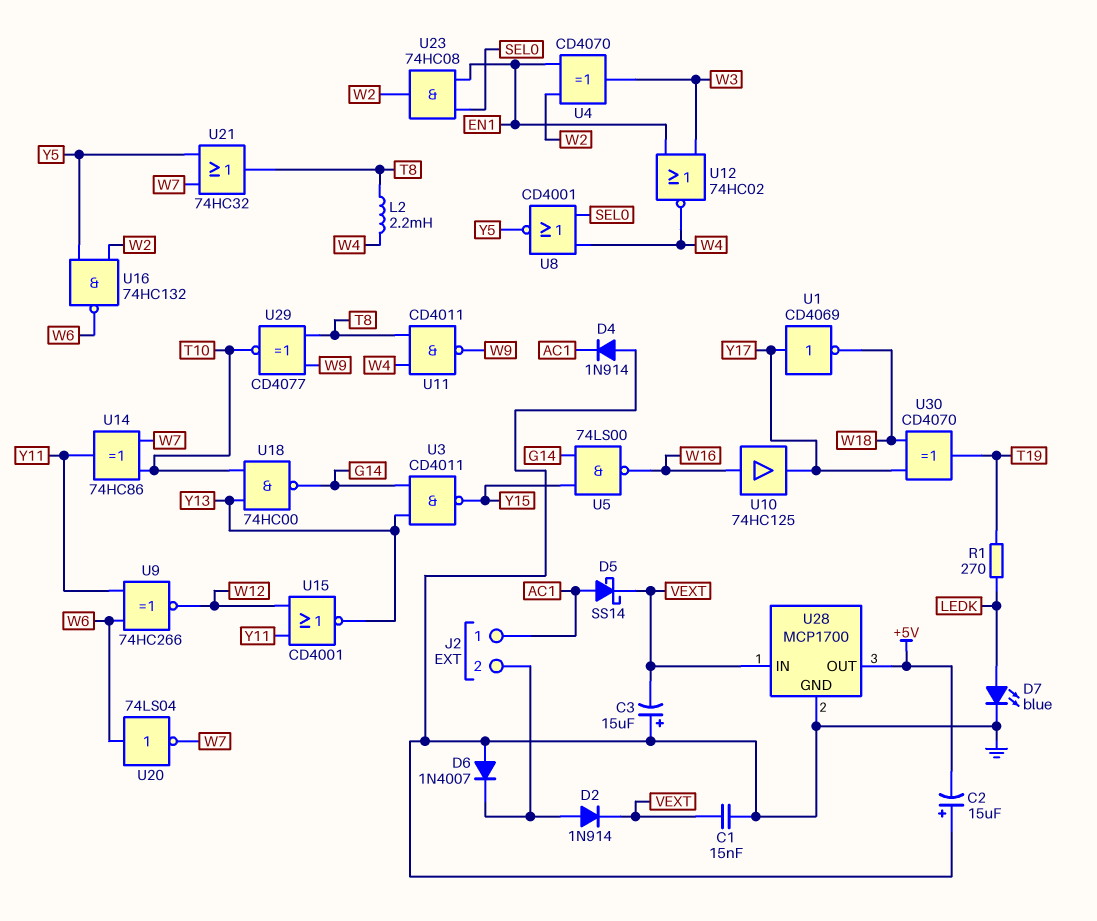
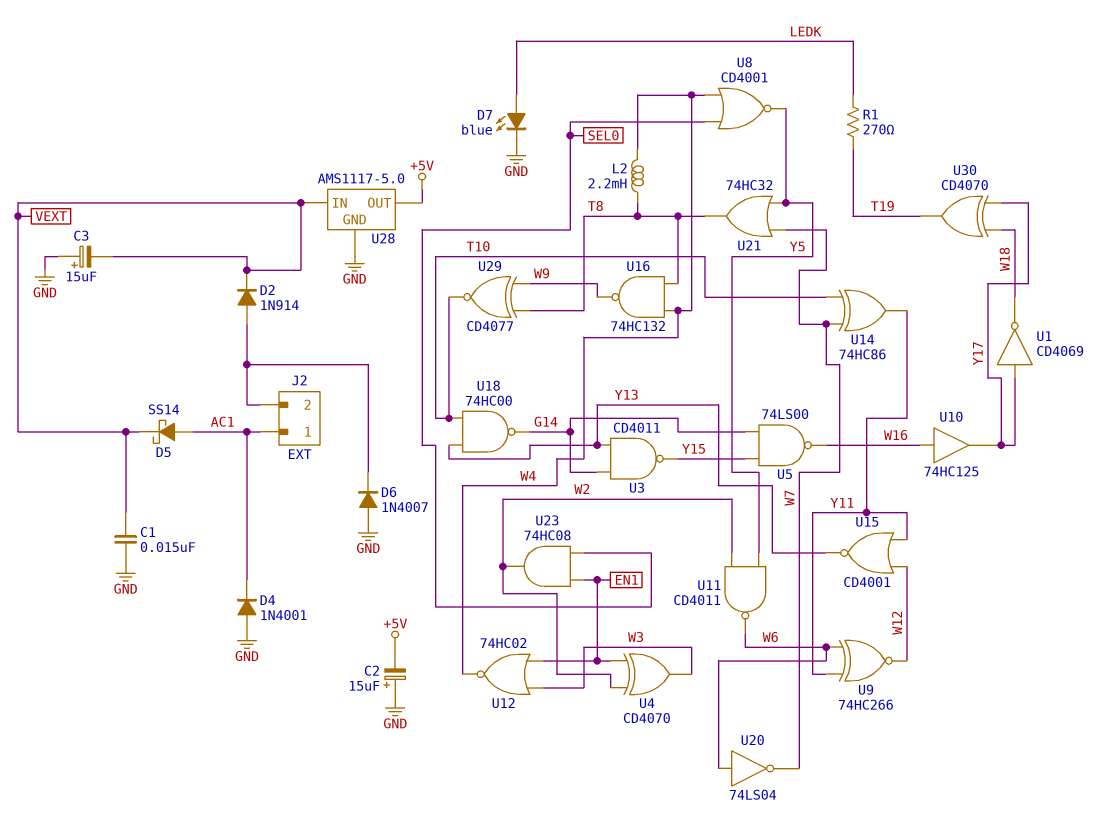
D4: diode 1N914 (A GND, K AC1) -> diode 1N4001 (A GND, K AC1)
U11: NAND CD4011 (in T8, in W4, out W9) -> NAND CD4011 (in W2, in Y5, out W6)
U16: NAND 74HC132 (in W2, in Y5, out W6) -> NAND 74HC132 (in T8, in W4, out W9)
U28: MCP1700 -> AMS1117-5.0

